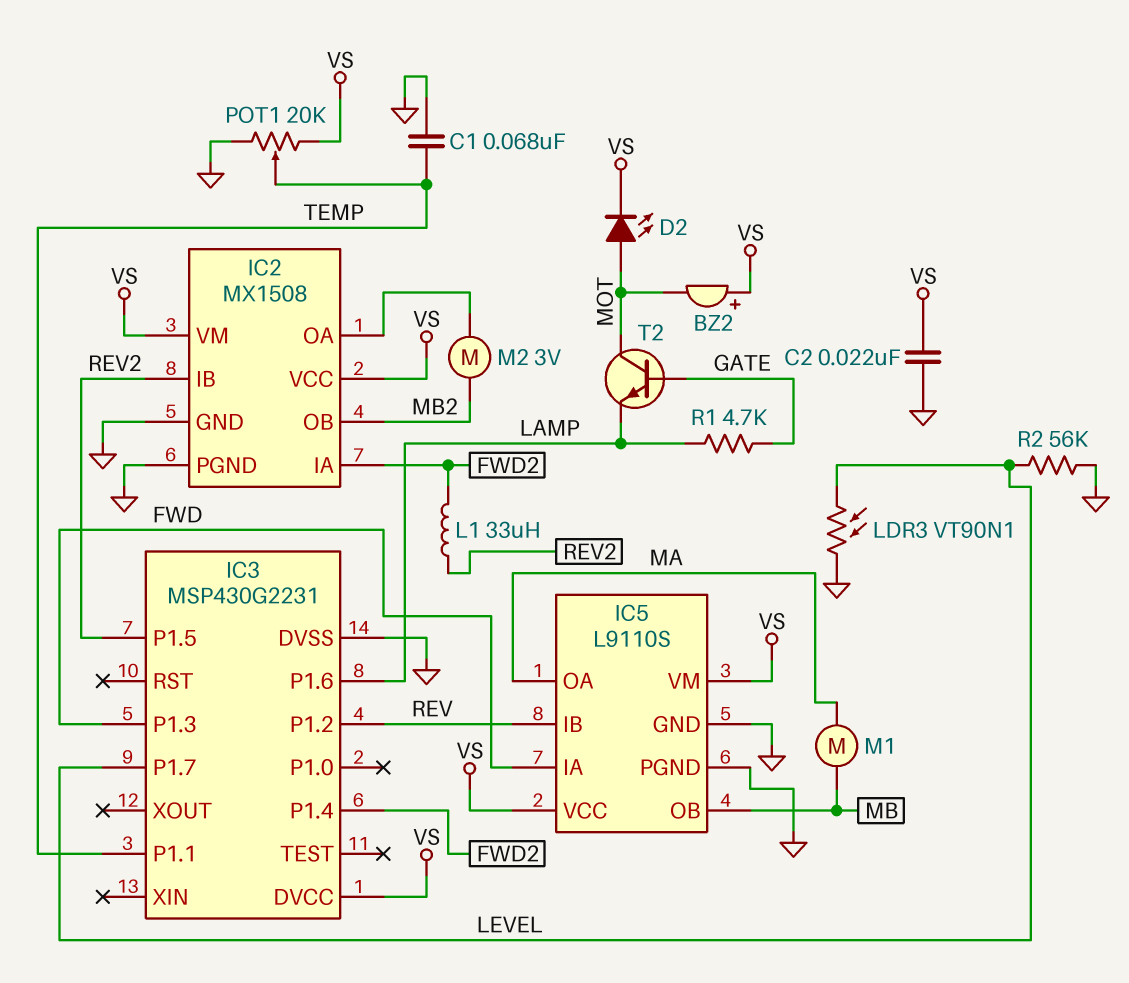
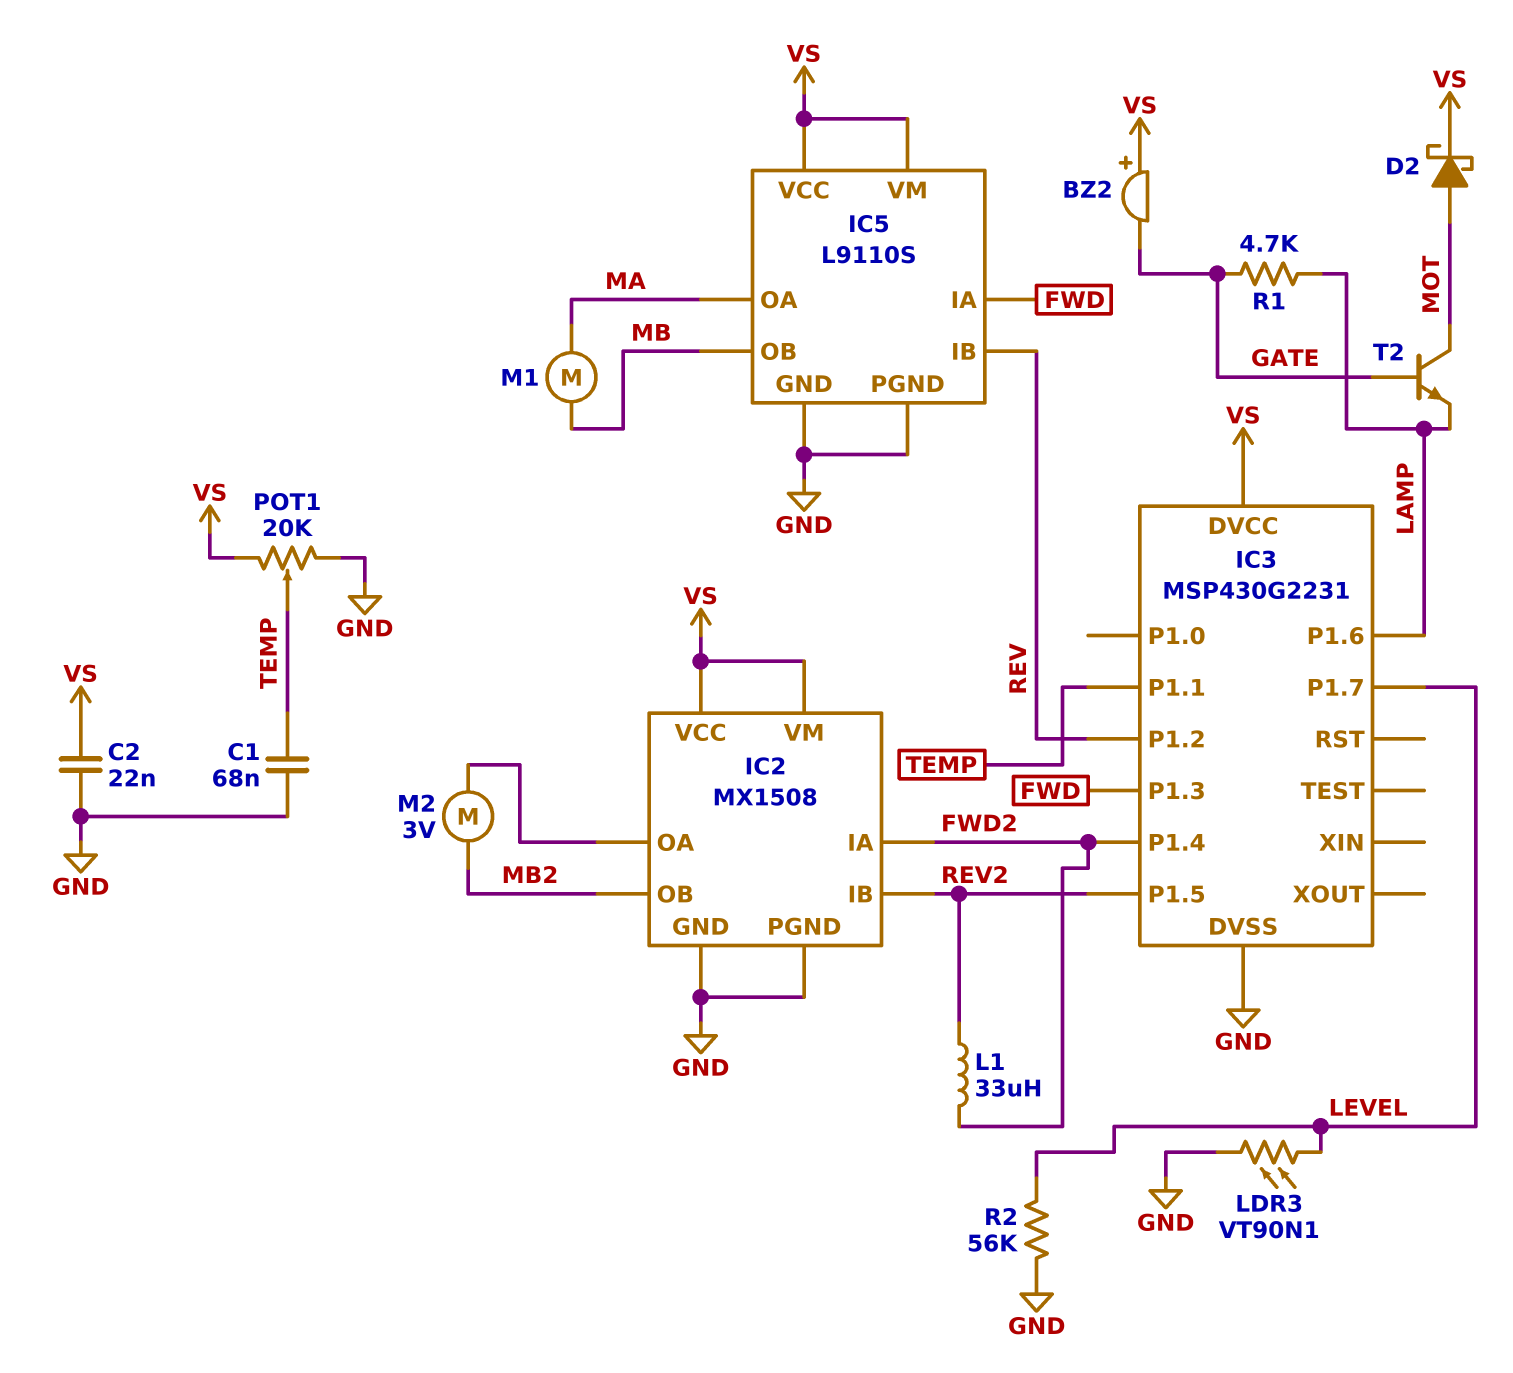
BZ2: buzzer (plus VS, minus MOT) -> buzzer (plus VS, minus GATE)
D2: LED (A MOT, K VS) -> schottky (A MOT, K VS)

